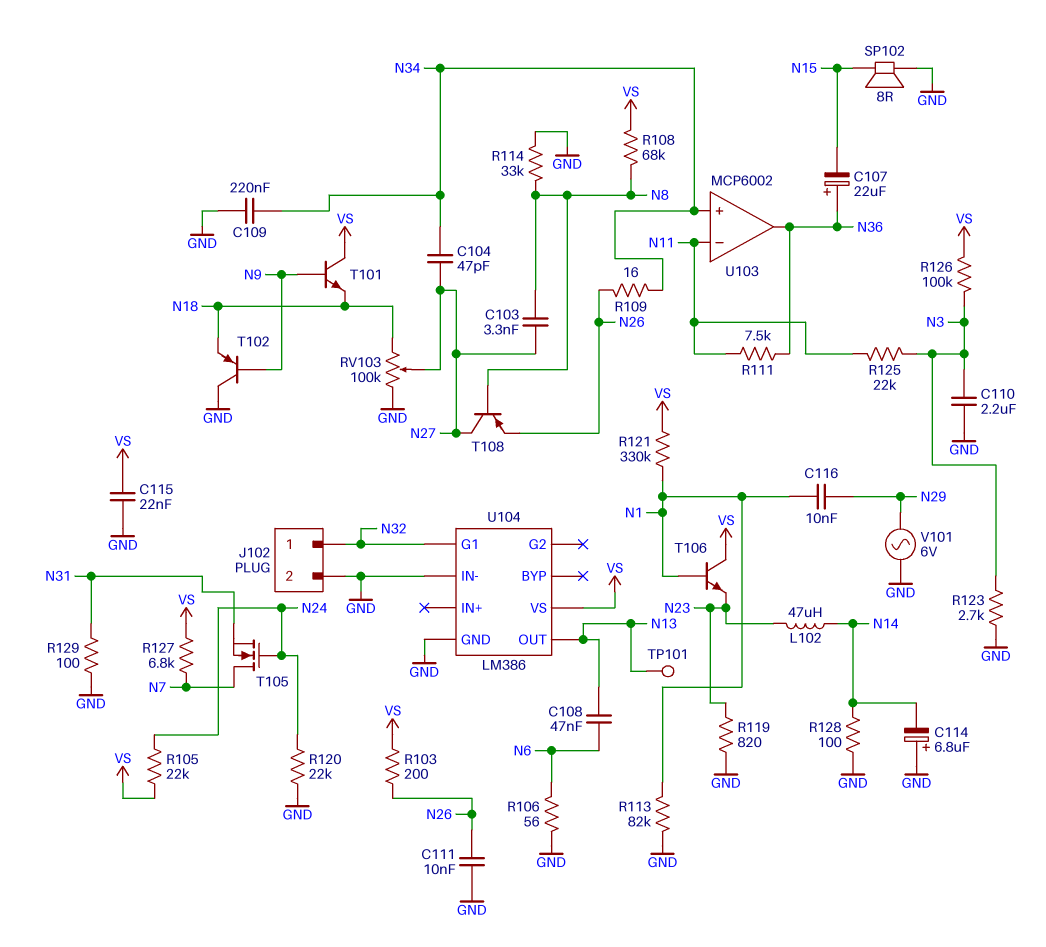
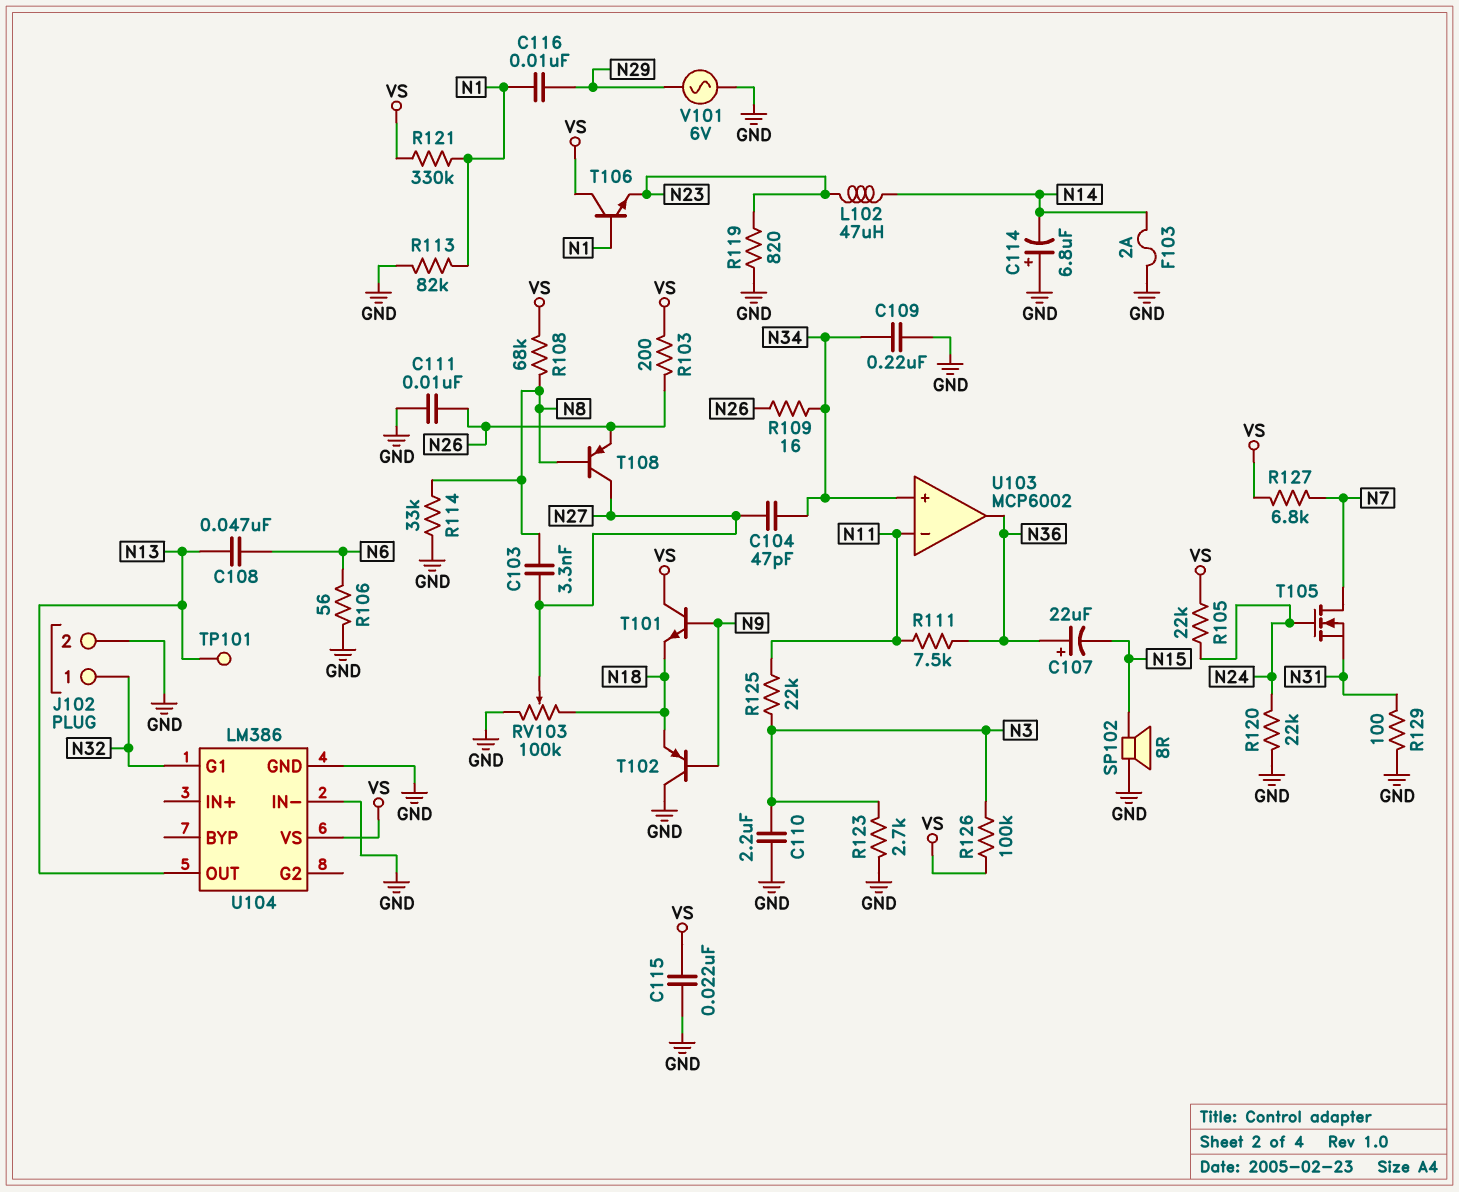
F103: none -> 2A (GND, N14)
R128: 100 (GND, N14) -> none

